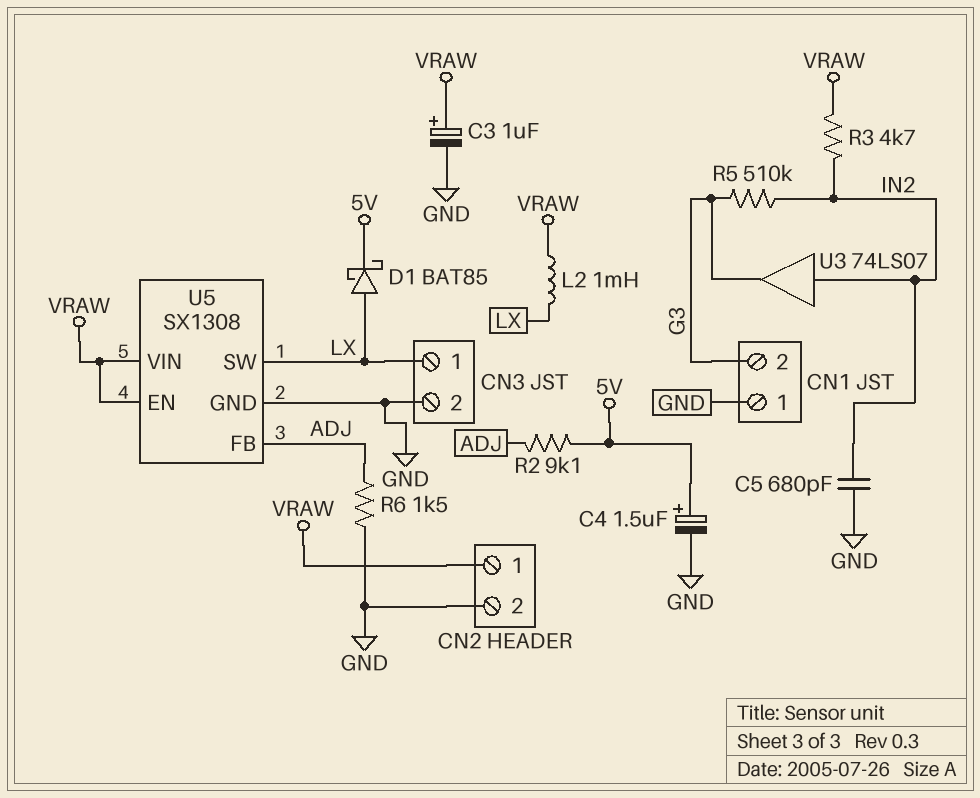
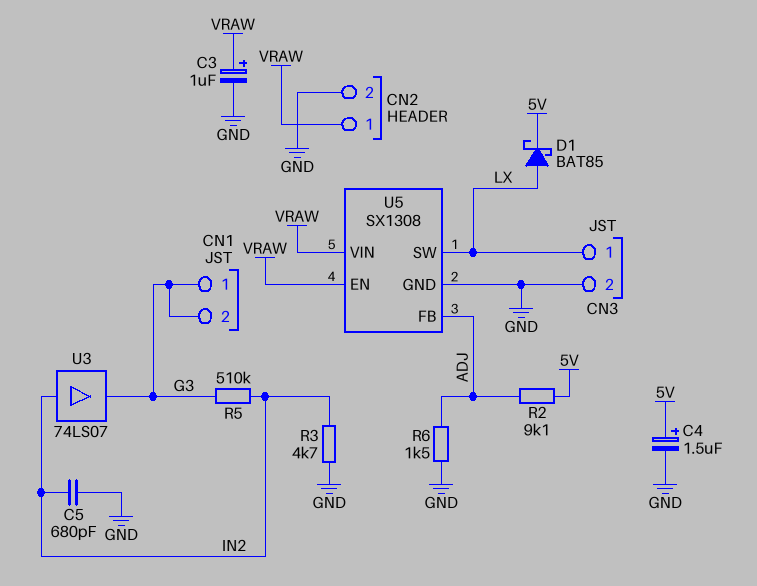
CN1 pin 1: GND -> G3
L2: 1mH (LX, VRAW) -> none
R3: 4.7k (IN2, VRAW) -> 4.7k (GND, IN2)

